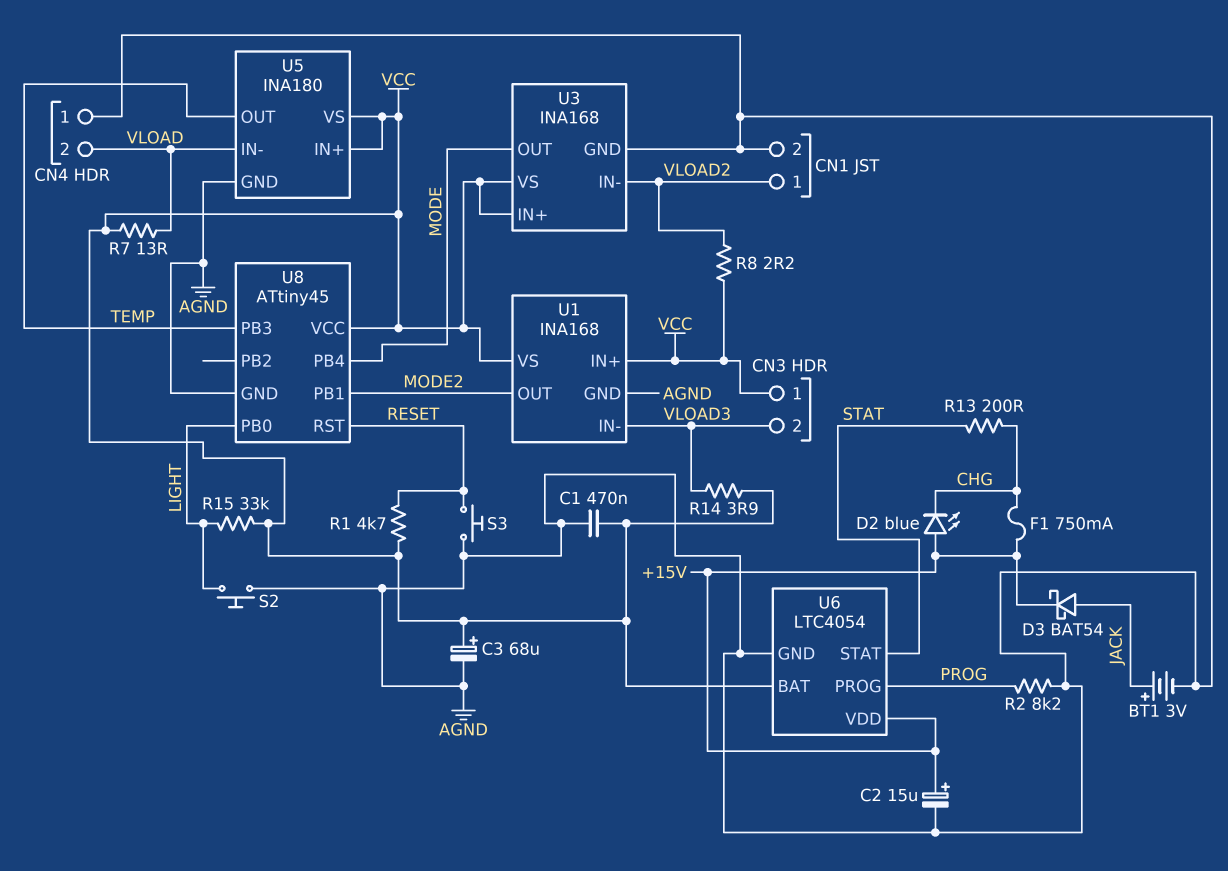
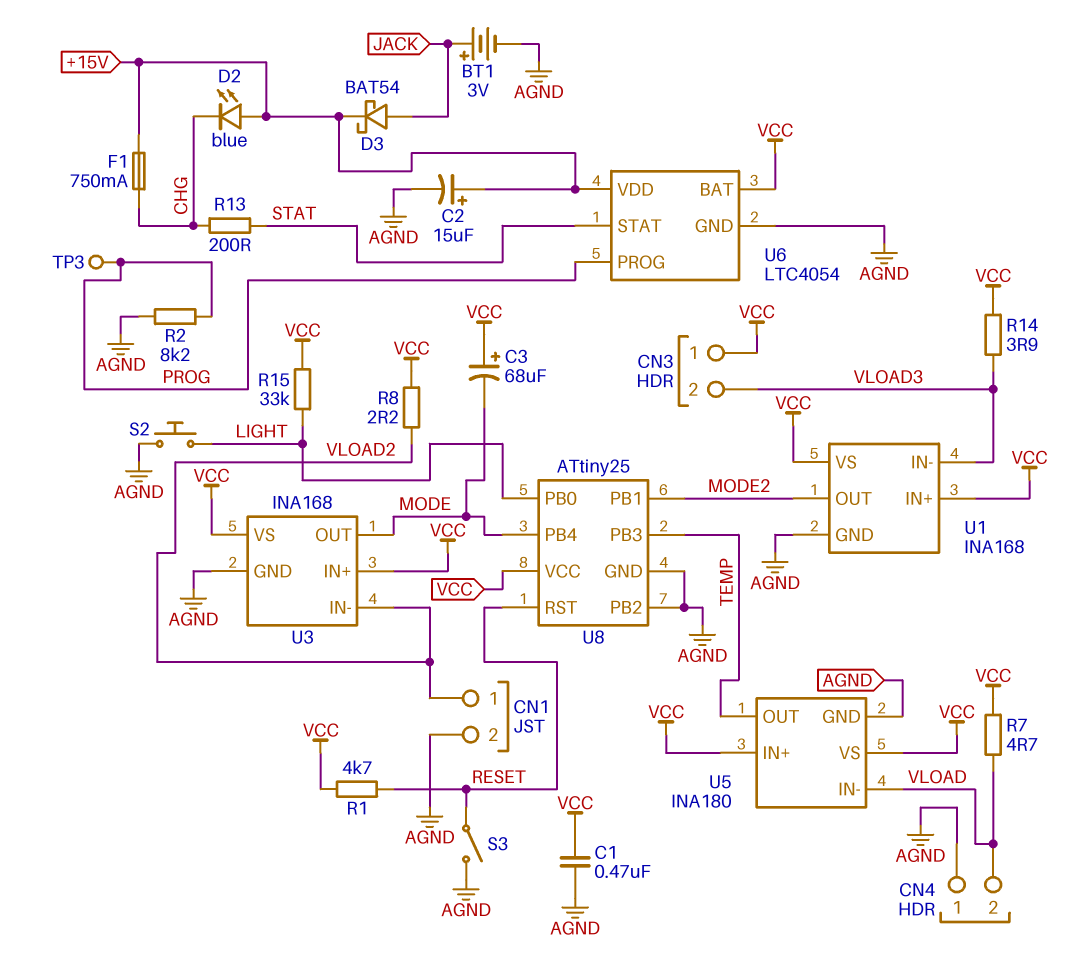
C3: 68uF (plus VCC, minus AGND) -> 68uF (plus VCC, minus MODE)
R7: 13 (VCC, VLOAD) -> 4.7 (VCC, VLOAD)
S3: button (AGND, RESET) -> switch (AGND, RESET)
TP3: none -> test point (PROG)
U8: ATtiny45 -> ATtiny25
U8 pin PB2: none -> AGND

